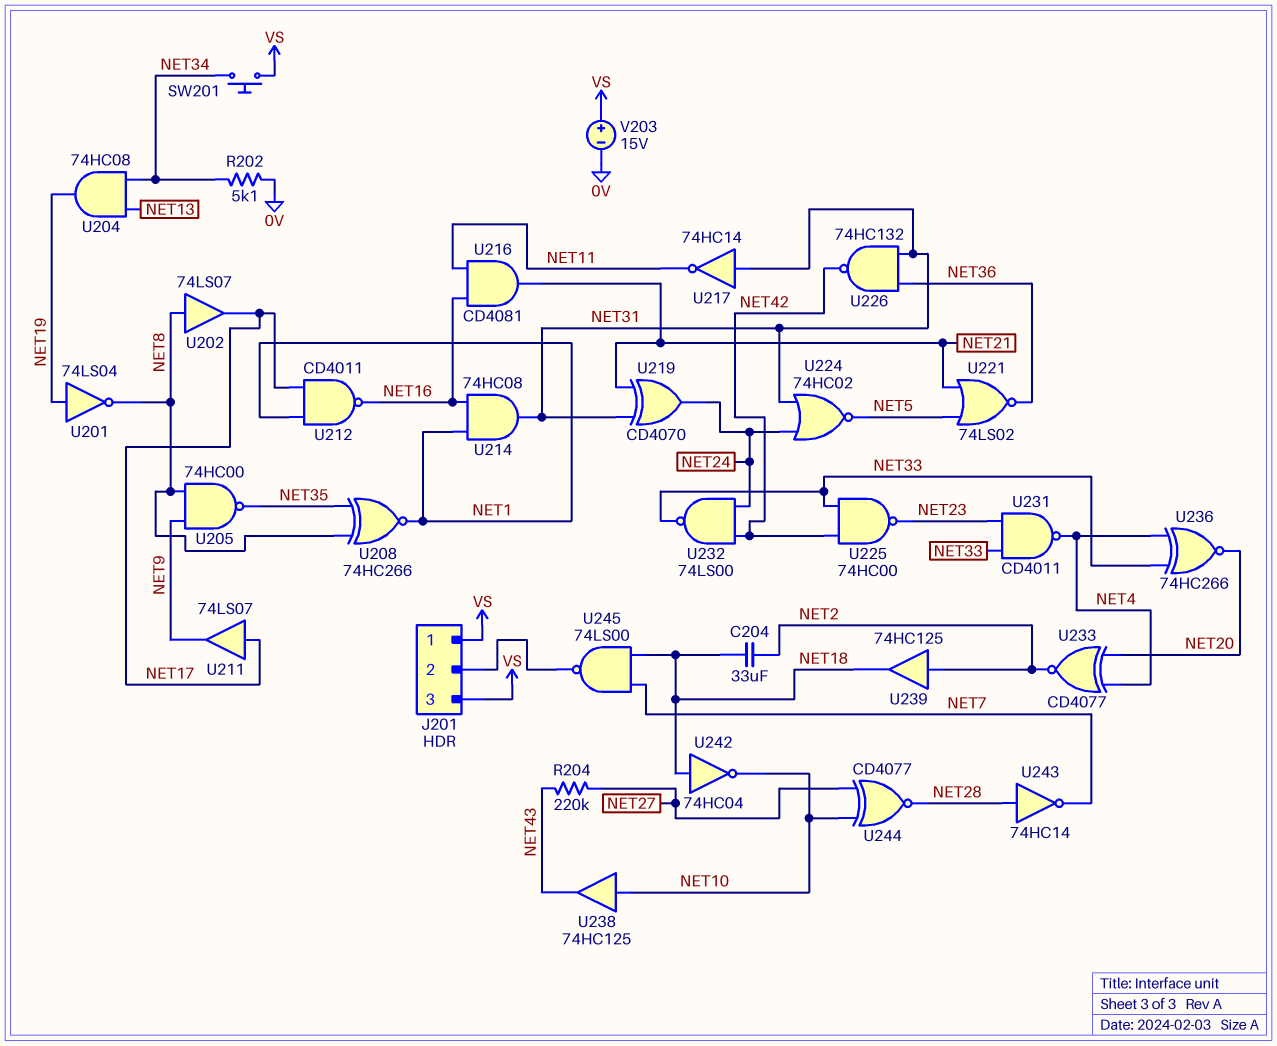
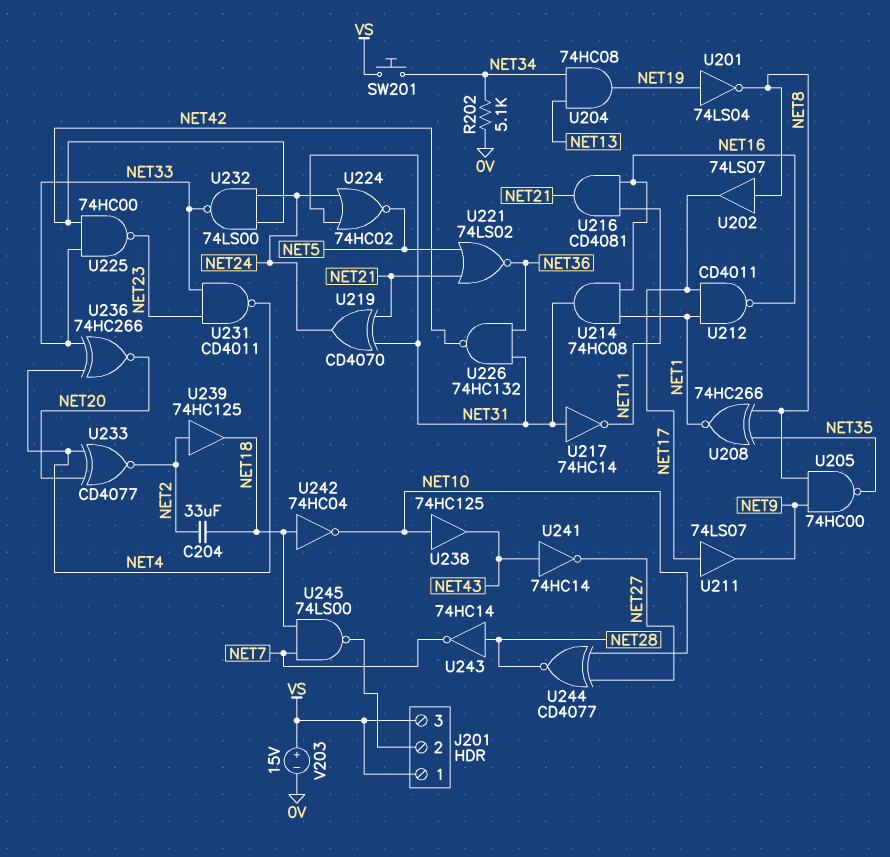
R204: 220k (NET27, NET43) -> none
U241: none -> NOT 74HC14 (in NET43, out NET27)

